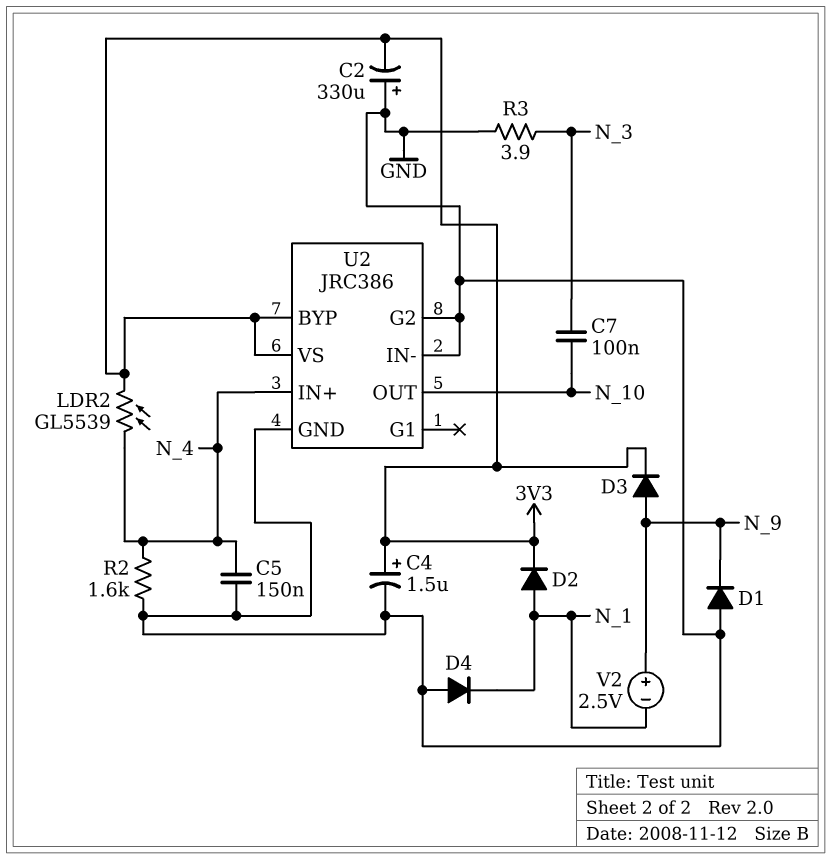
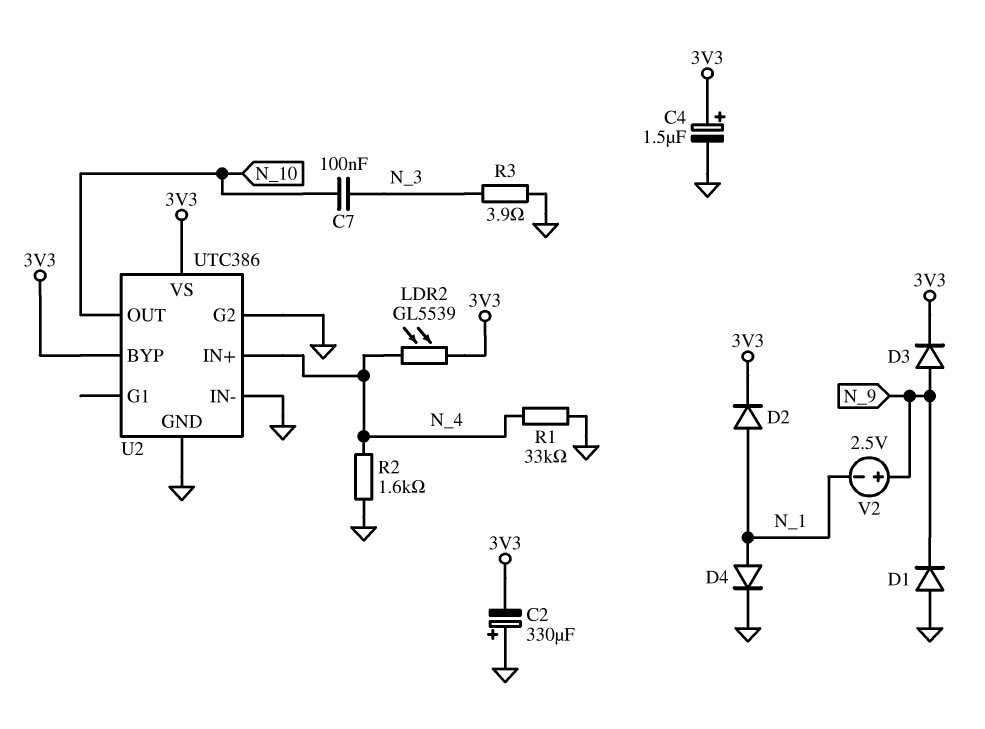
C5: 150nF (GND, N_4) -> none
D4: diode (A GND, K N_1) -> diode (A N_1, K GND)
R1: none -> 33k (GND, N_4)
U2: JRC386 -> UTC386

